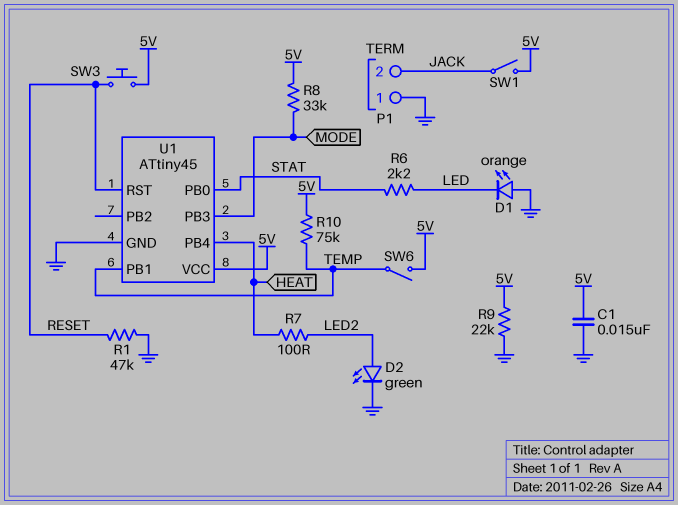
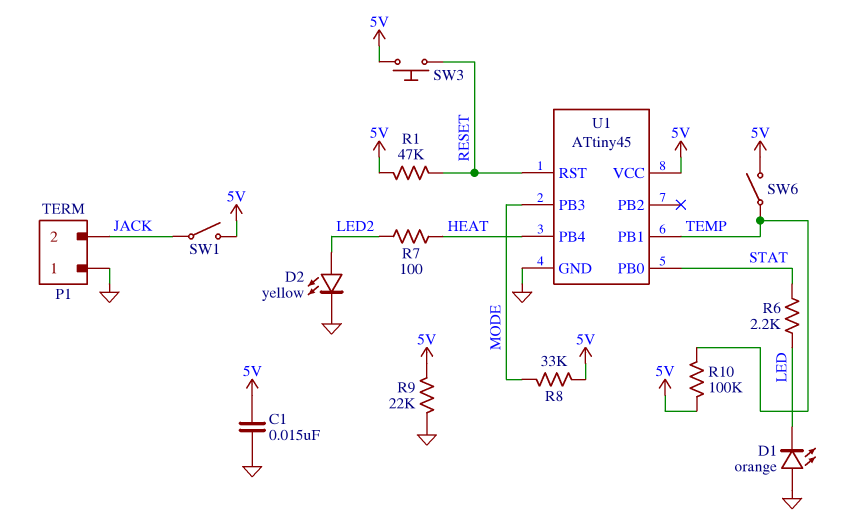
D2: LED green (A LED2, K GND) -> LED yellow (A LED2, K GND)
R1: 47k (GND, RESET) -> 47k (5V, RESET)
R10: 75k (5V, TEMP) -> 100k (5V, TEMP)

